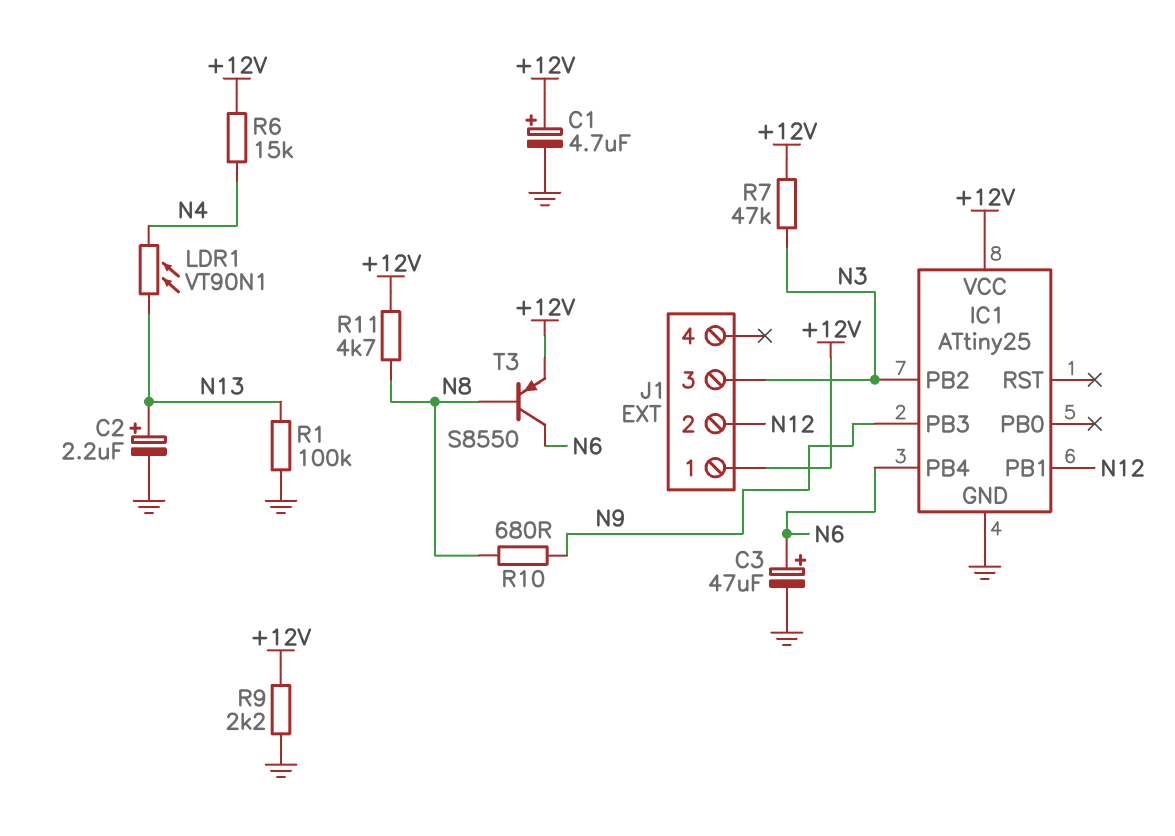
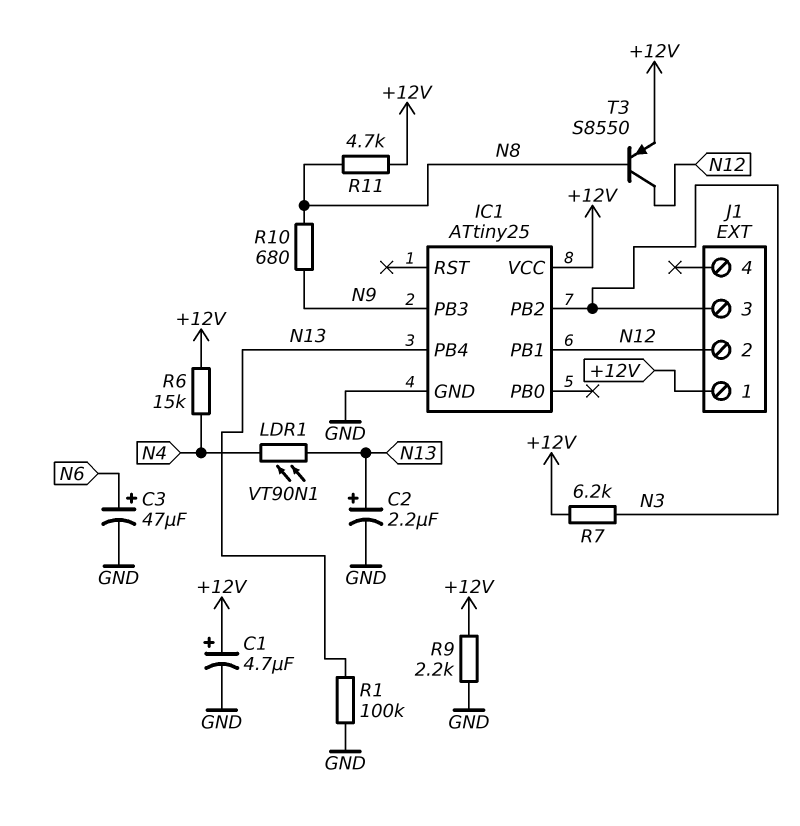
IC1 pin PB4: N6 -> N13
R7: 47k (+12V, N3) -> 6.2k (+12V, N3)
T3: PNP S8550 (B N8, C N6, E +12V) -> PNP S8550 (B N8, C N12, E +12V)

